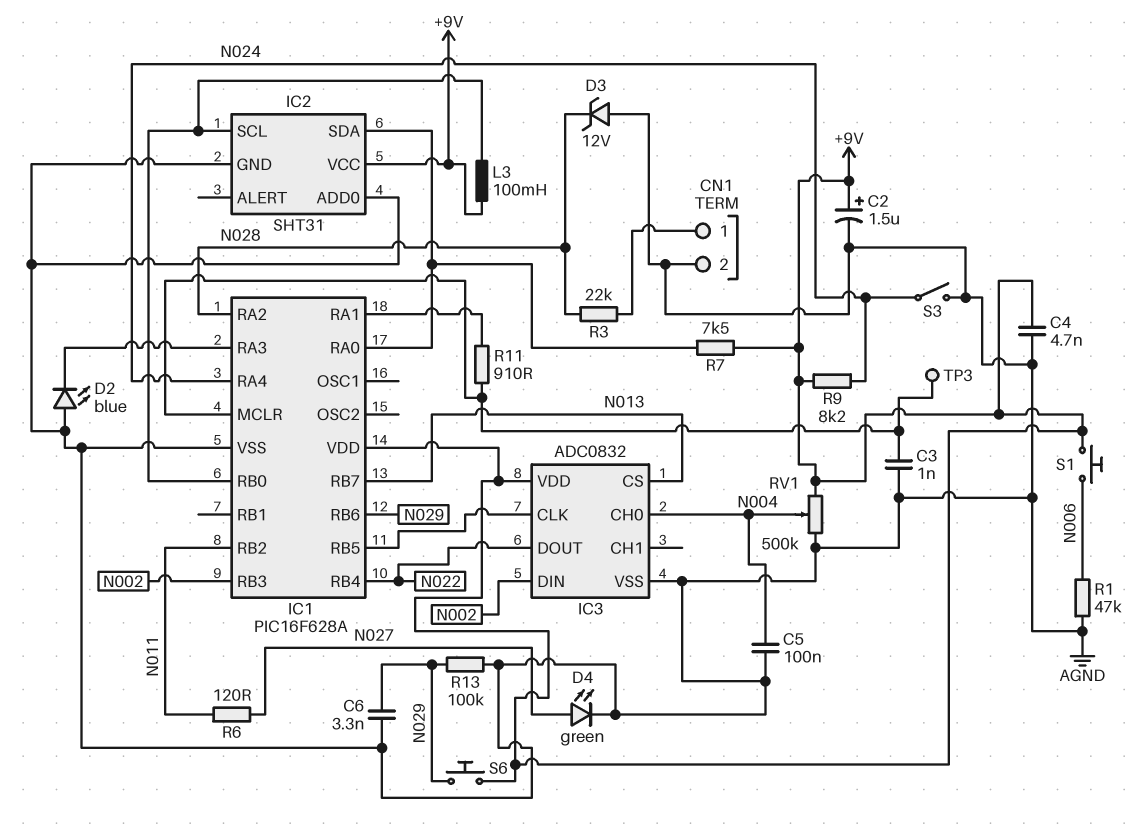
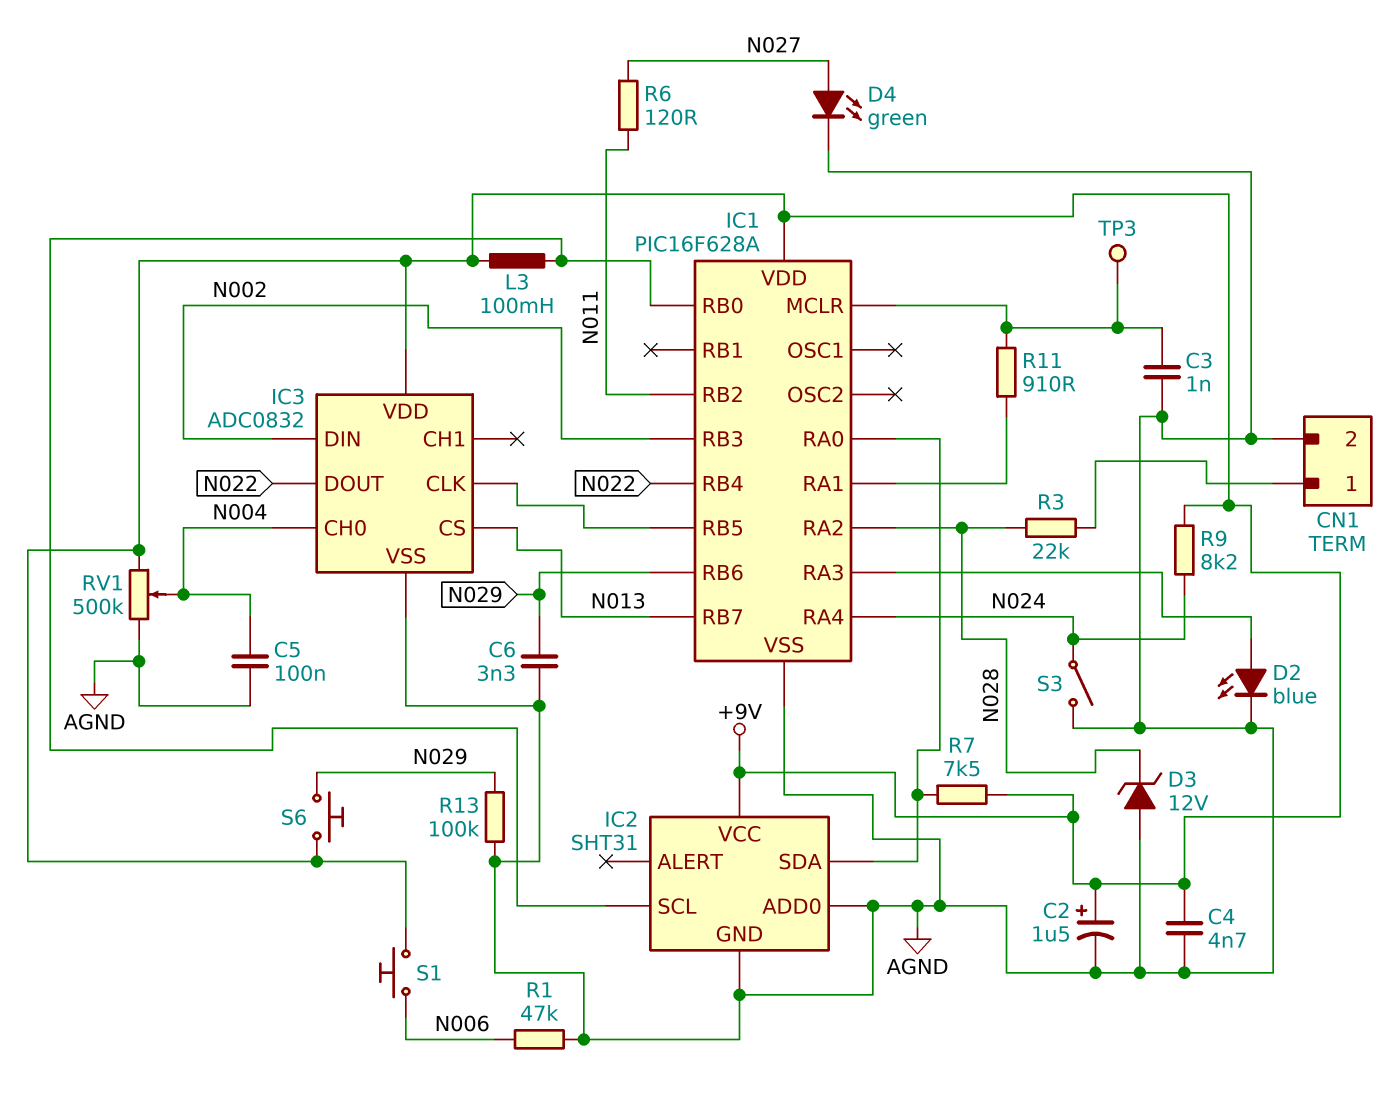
D2: LED blue (A AGND, K IC1/RA3) -> LED blue (A IC1/RA3, K AGND)

